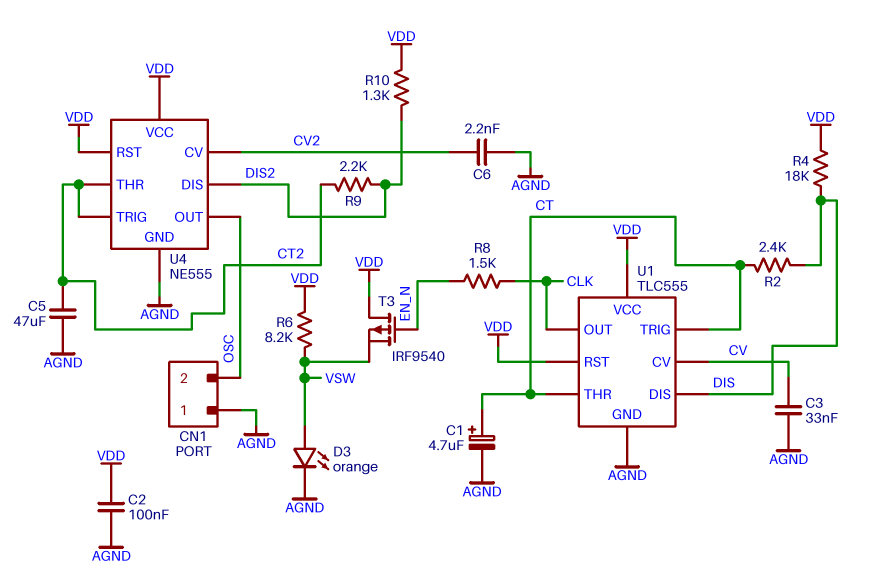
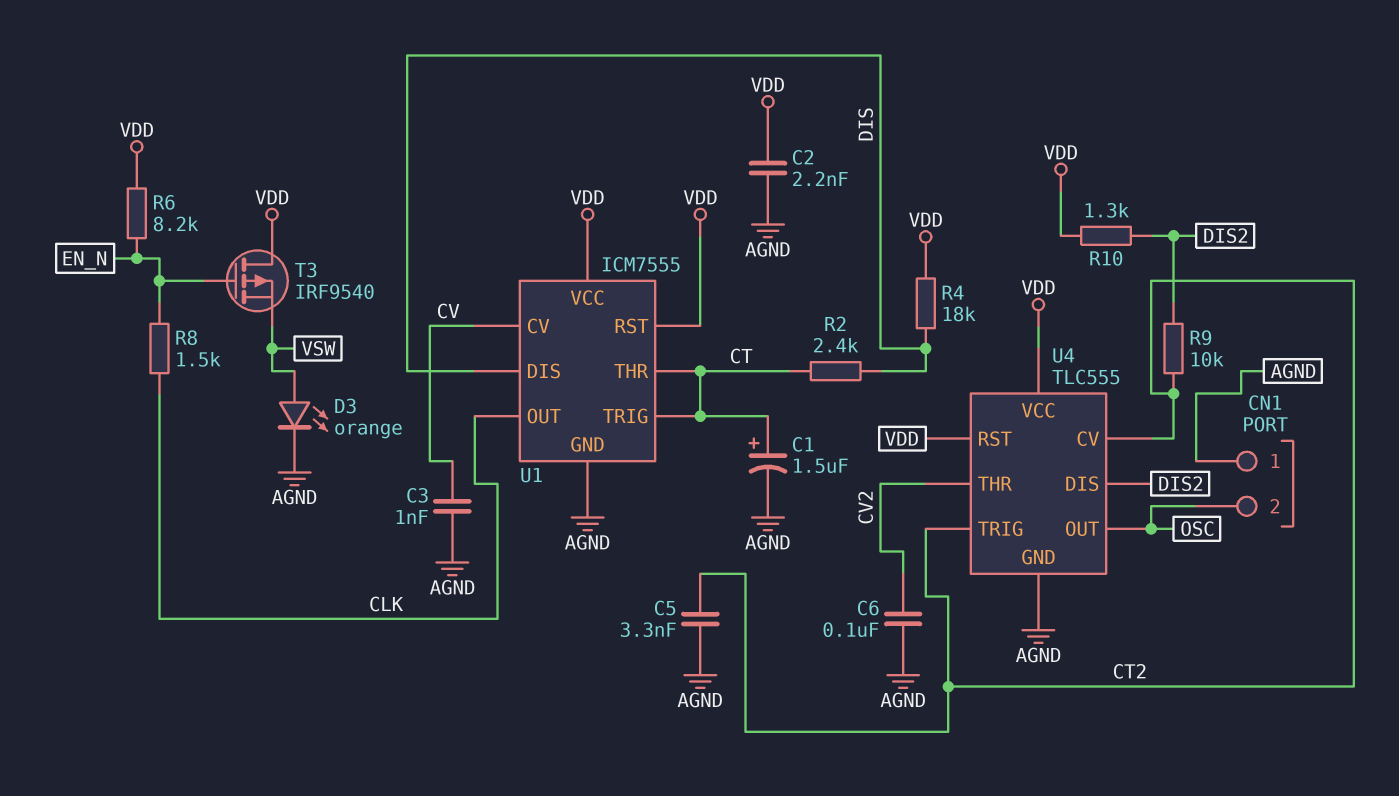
C1: 4.7uF (plus CT, minus AGND) -> 1.5uF (plus CT, minus AGND)
C2: 100nF (AGND, VDD) -> 2.2nF (AGND, VDD)
C3: 33nF (AGND, CV) -> 1nF (AGND, CV)
C5: 47uF (AGND, CT2) -> 3.3nF (AGND, CT2)
C6: 2.2nF (AGND, CV2) -> 100nF (AGND, CV2)
R6: 8.2k (VDD, VSW) -> 8.2k (EN_N, VDD)
R9: 2.2k (CT2, DIS2) -> 10k (CT2, DIS2)
U1: TLC555 -> ICM7555
U4: NE555 -> TLC555
U4 pin CV: CV2 -> CT2
U4 pin THR: CT2 -> CV2

